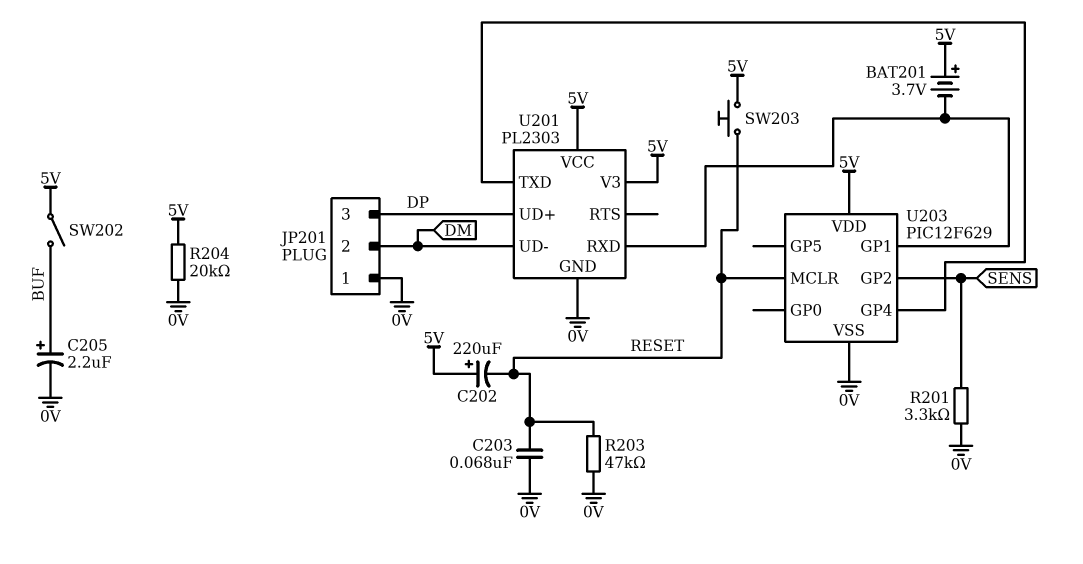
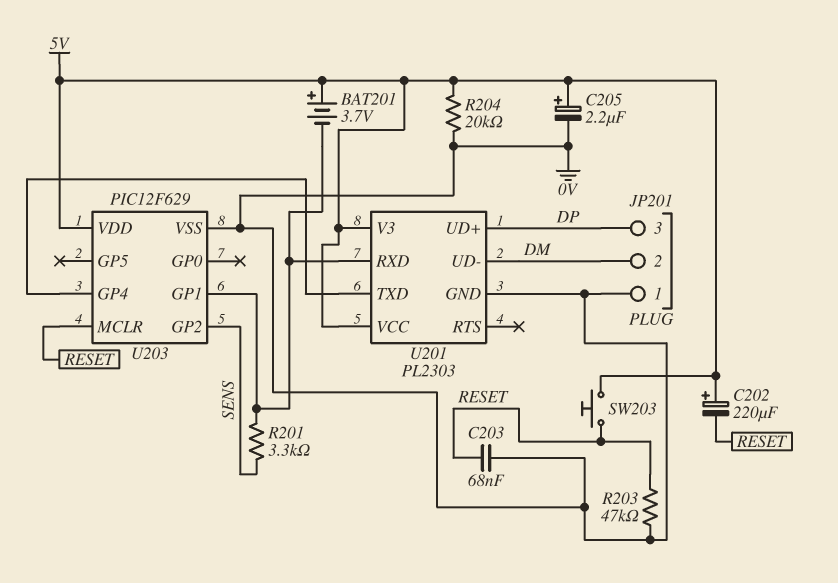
C205: 2.2uF (plus BUF, minus 0V) -> 2.2uF (plus 5V, minus 0V)
R201: 3.3k (0V, SENS) -> 3.3k (SENS, U201/RXD)
SW202: switch (5V, BUF) -> none

